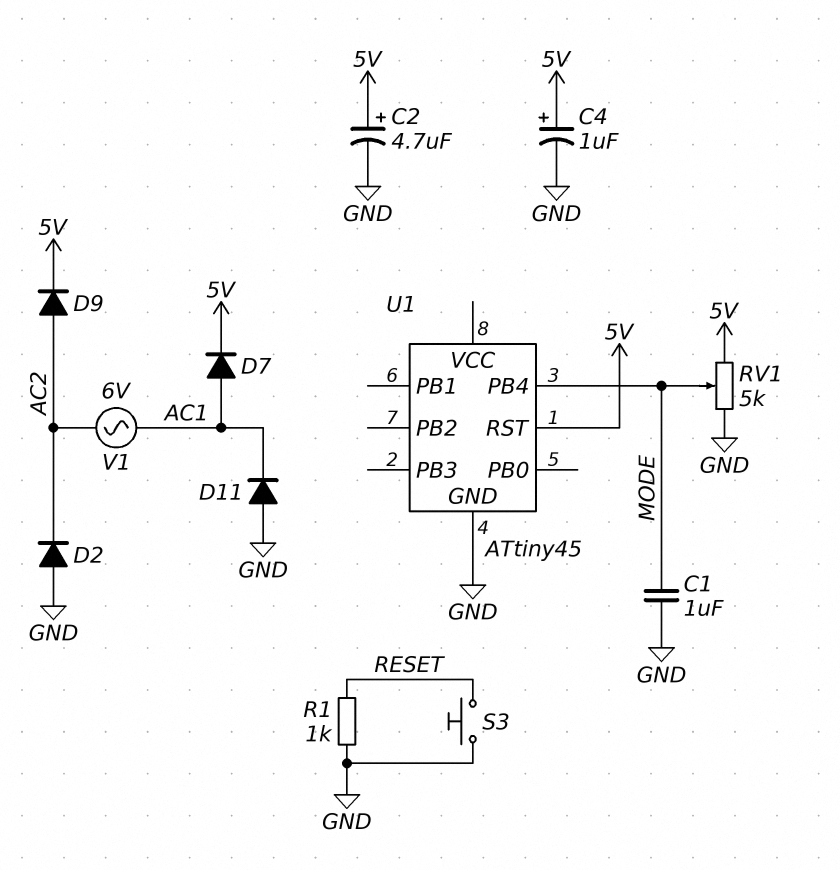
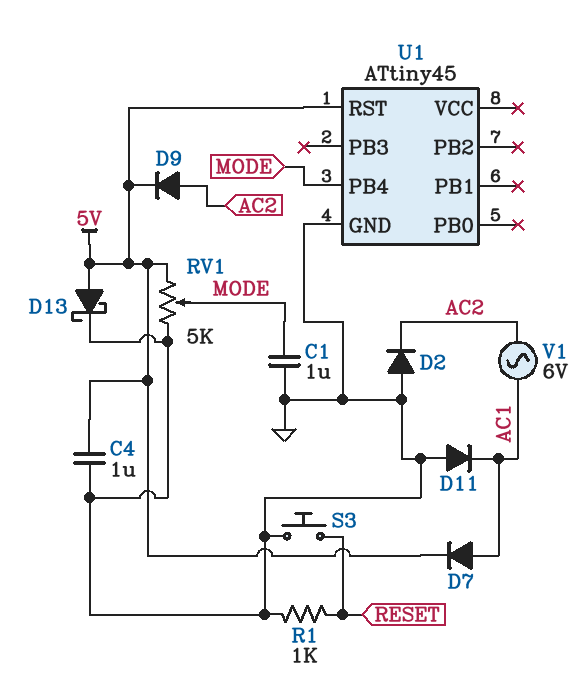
C2: 4.7uF (plus 5V, minus GND) -> none
C4: 1uF (plus 5V, minus GND) -> 1uF (5V, GND)
D13: none -> schottky (A 5V, K GND)

